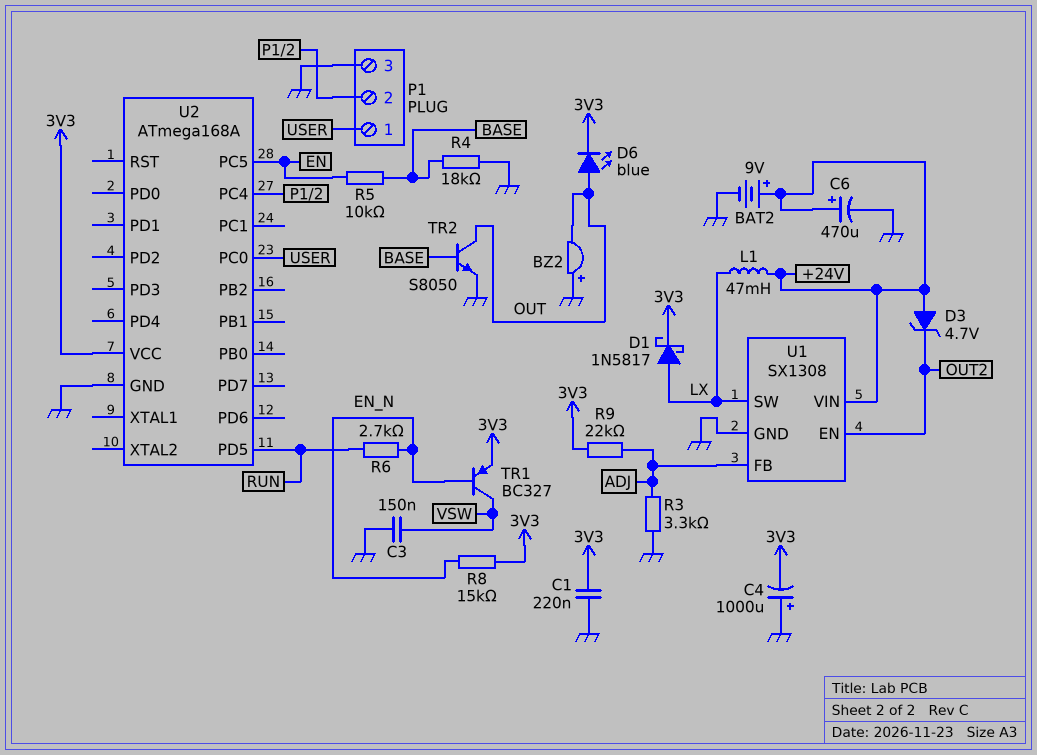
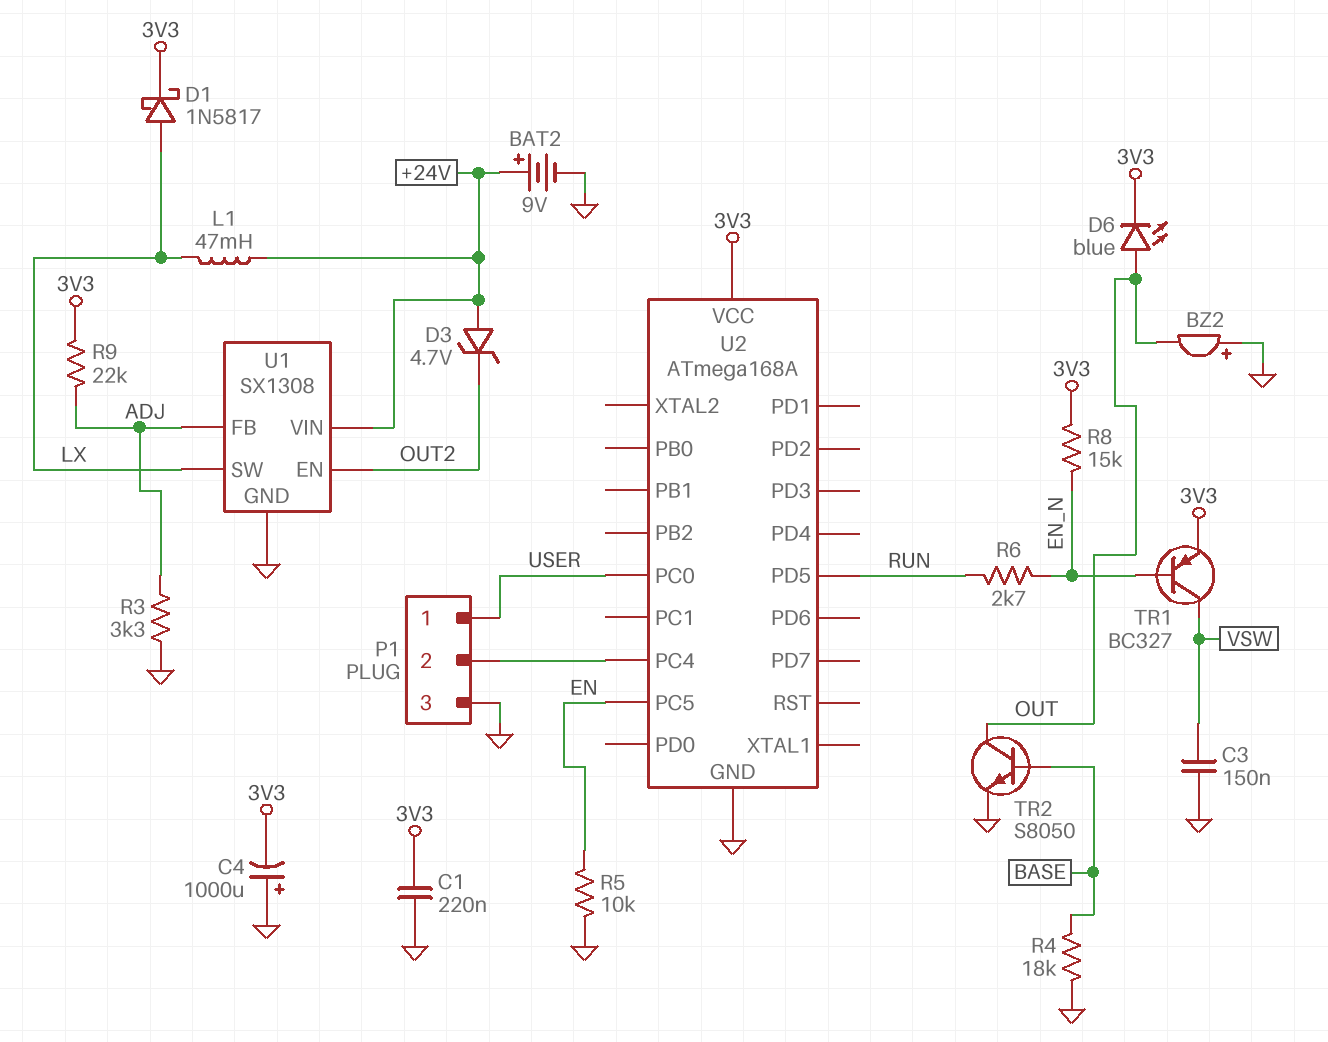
C6: 470uF (plus +24V, minus GND) -> none
R5: 10k (BASE, EN) -> 10k (EN, GND)

